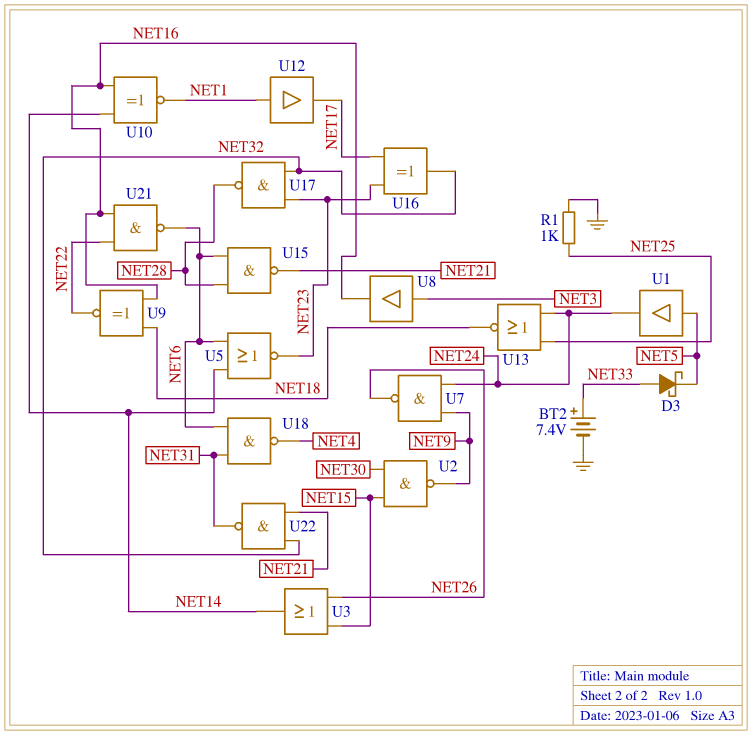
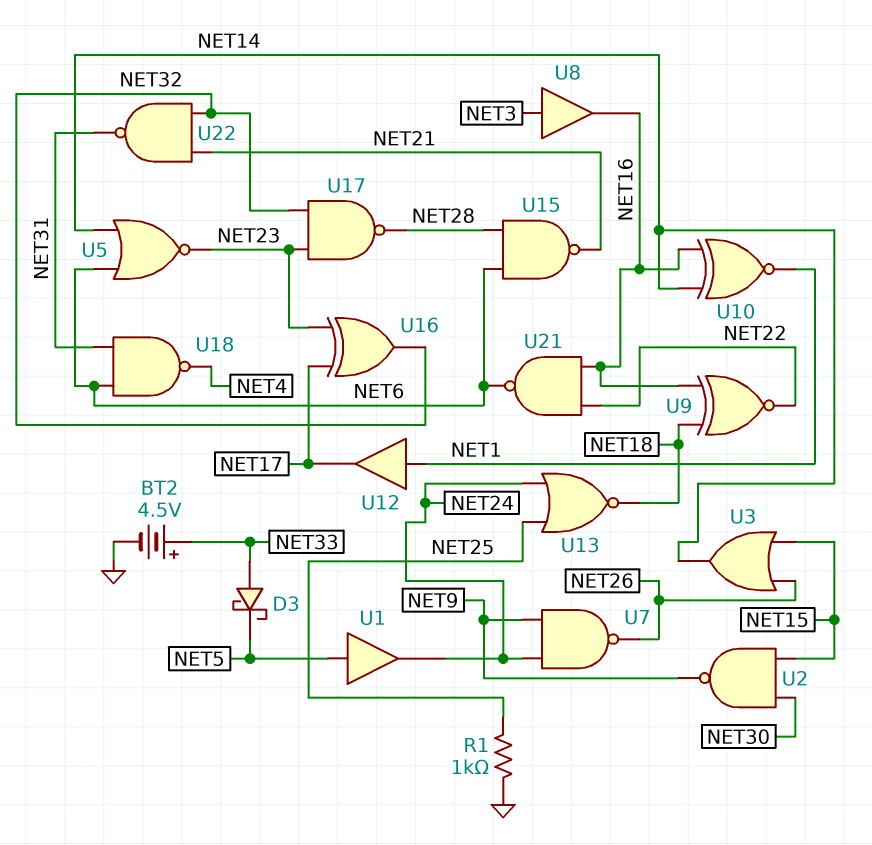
BT2: 7.4V (plus NET33, minus GND) -> 4.5V (plus NET33, minus GND)

